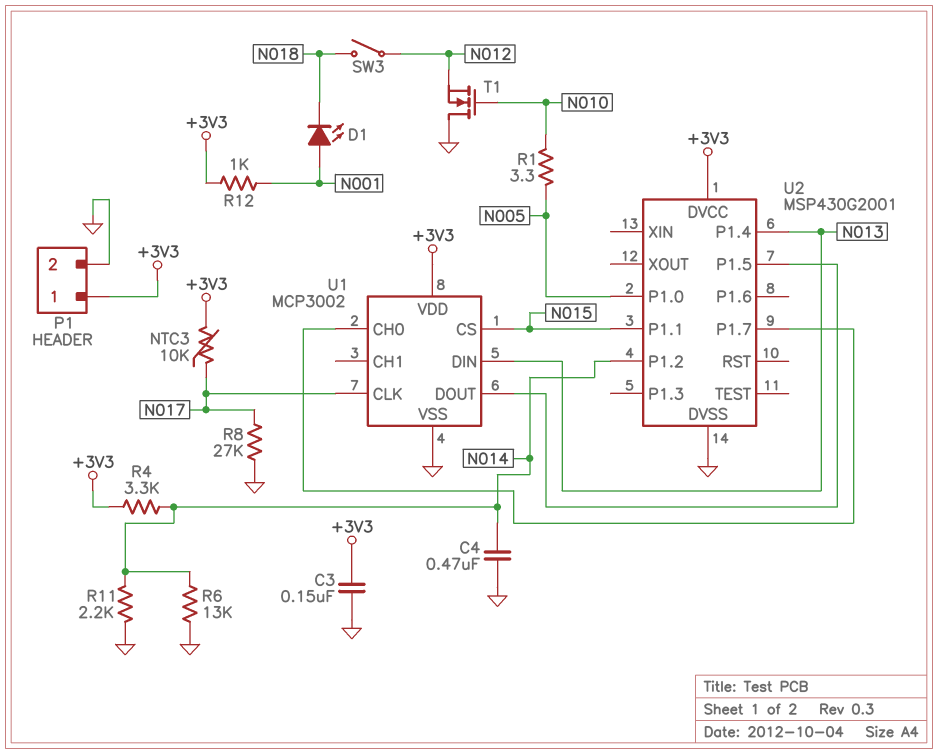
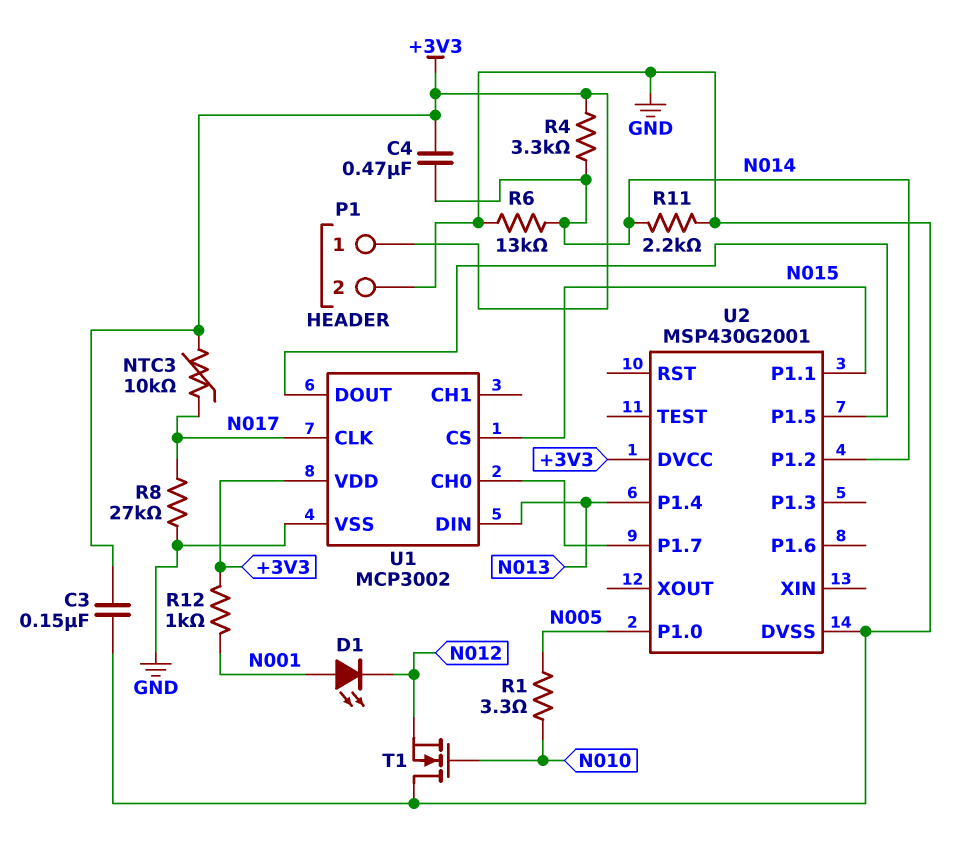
C4: 470nF (GND, N014) -> 470nF (+3V3, N014)
D1: LED (A N001, K N018) -> LED (A N001, K N012)
SW3: switch (N012, N018) -> none

